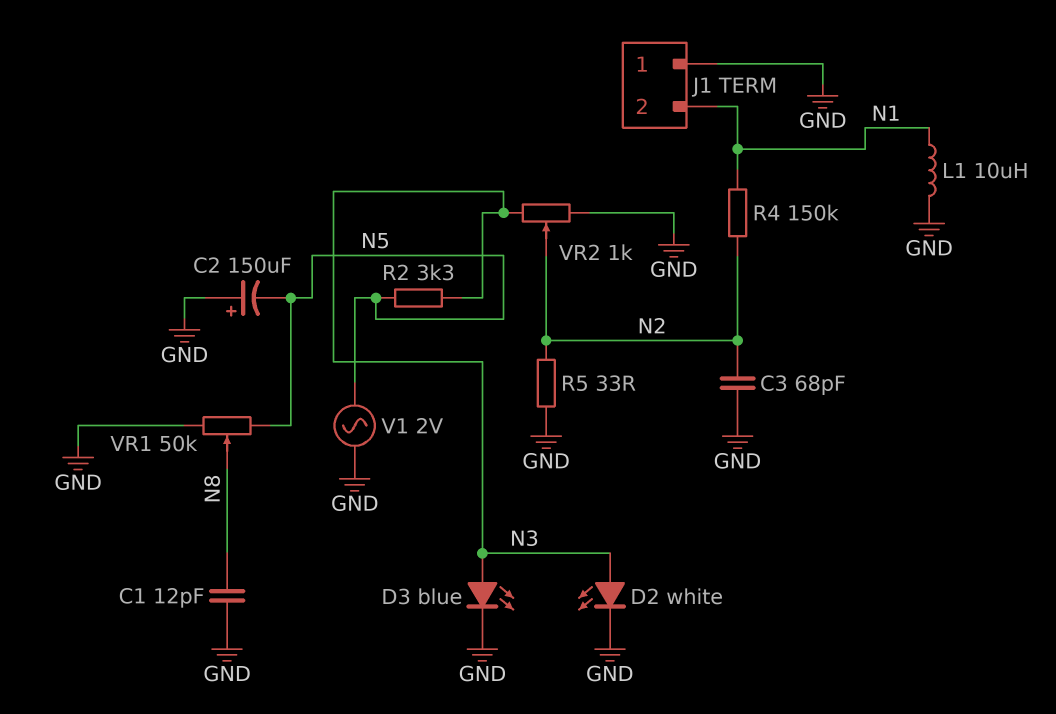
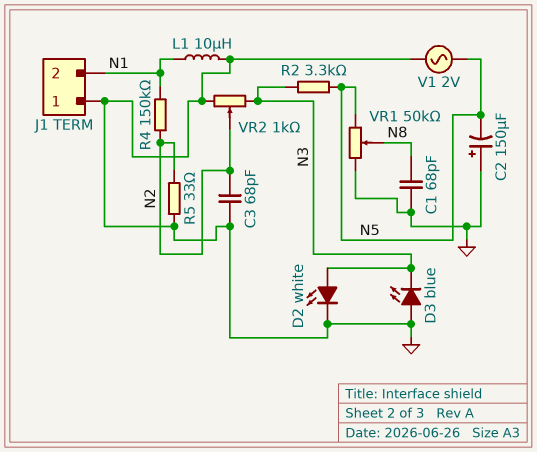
C1: 12pF (GND, N8) -> 68pF (GND, N8)
D3: LED blue (A N3, K GND) -> LED blue (A GND, K N3)

